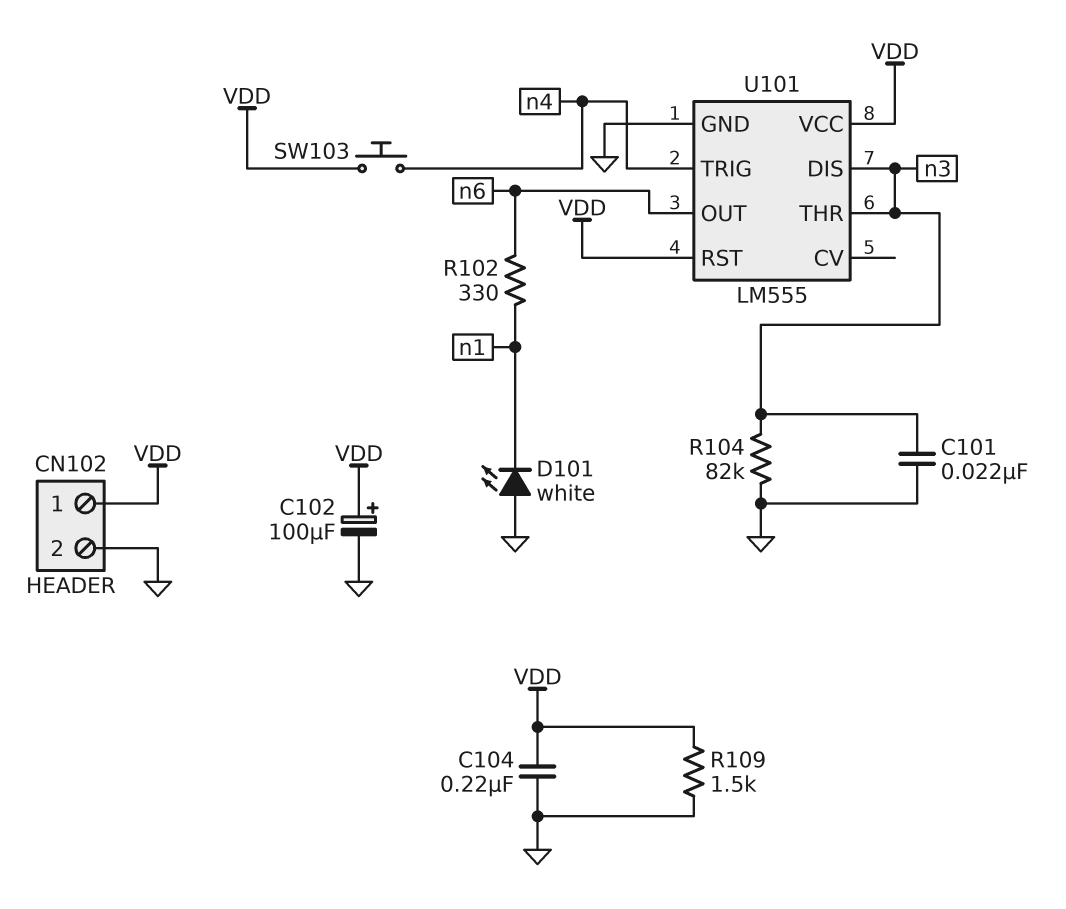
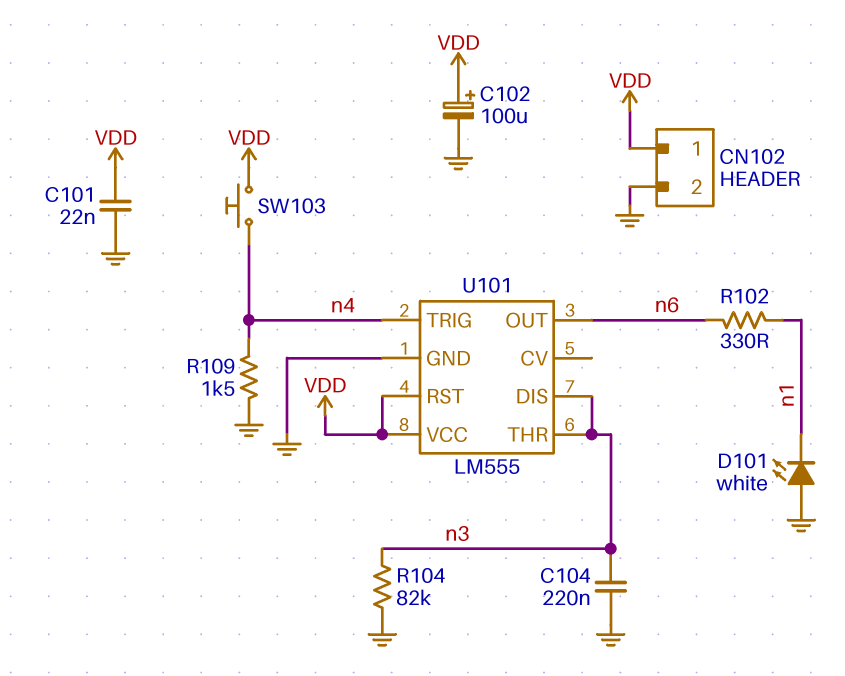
C101: 22nF (GND, n3) -> 22nF (GND, VDD)
C104: 220nF (GND, VDD) -> 220nF (GND, n3)
R109: 1.5k (GND, VDD) -> 1.5k (GND, n4)

